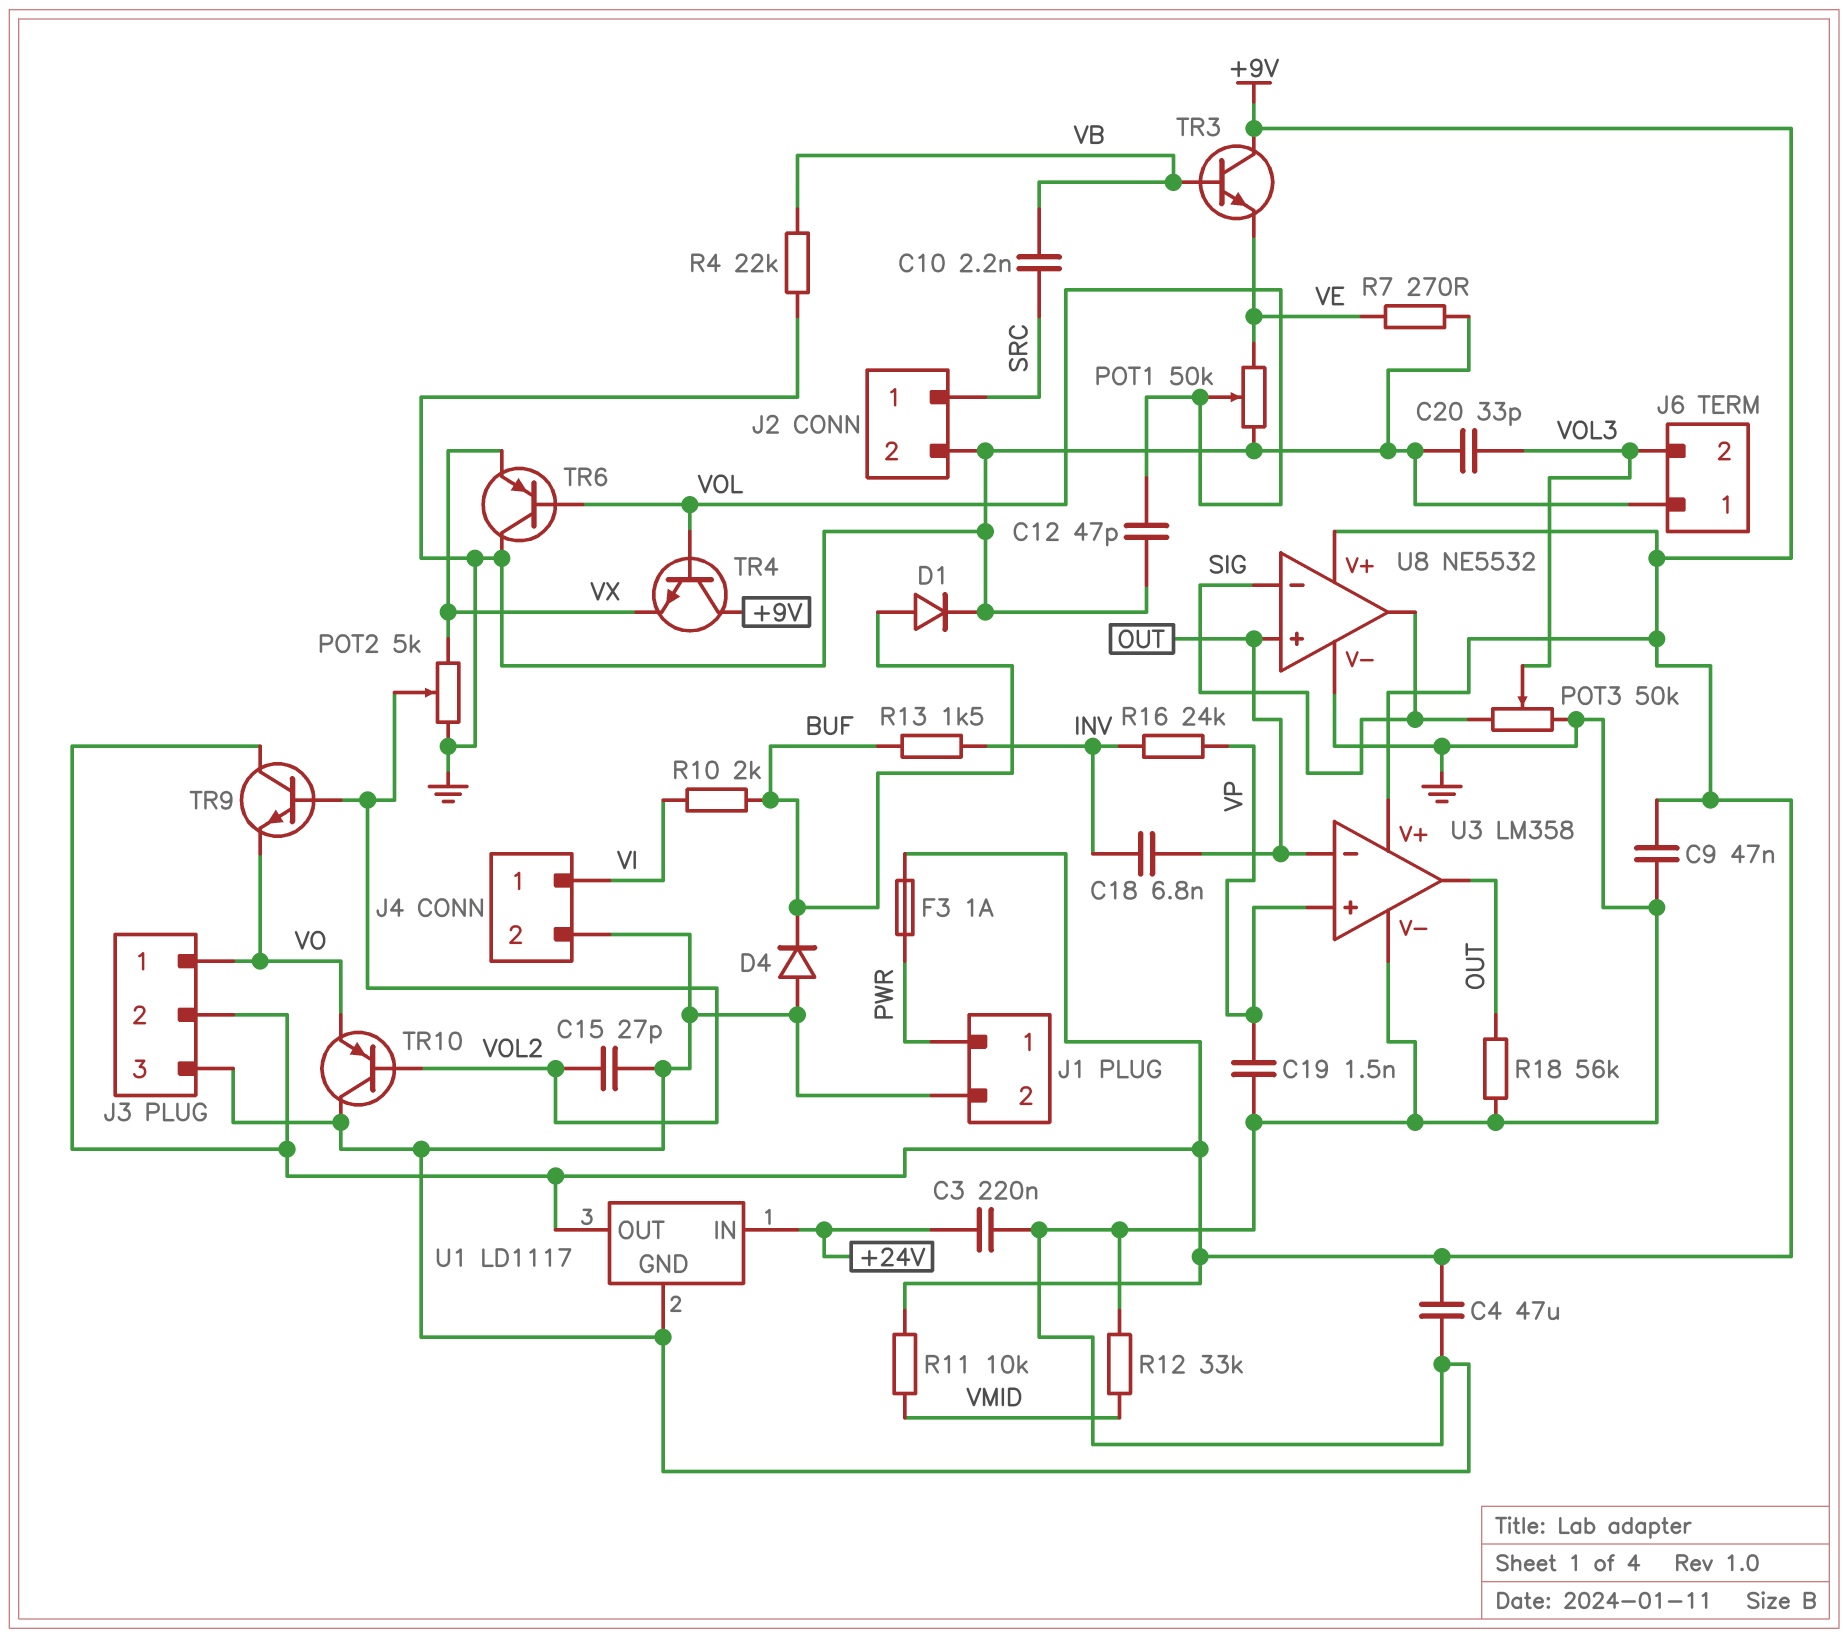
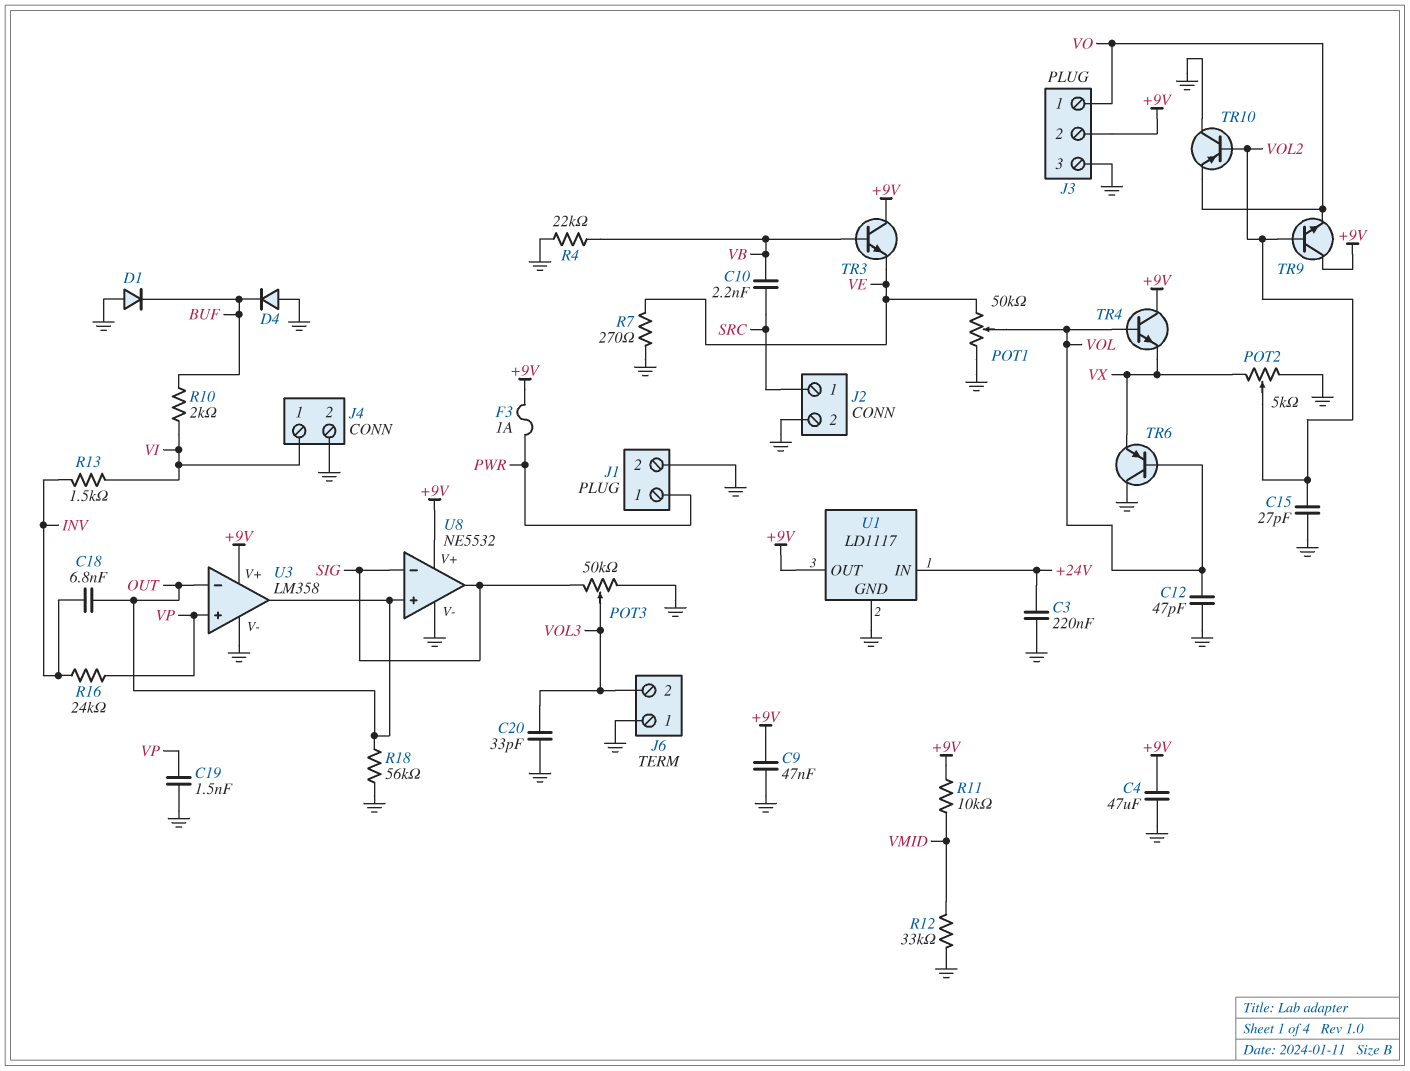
D1: diode (A BUF, K GND) -> diode (A GND, K BUF)
R13: 1.5k (BUF, INV) -> 1.5k (INV, VI)

